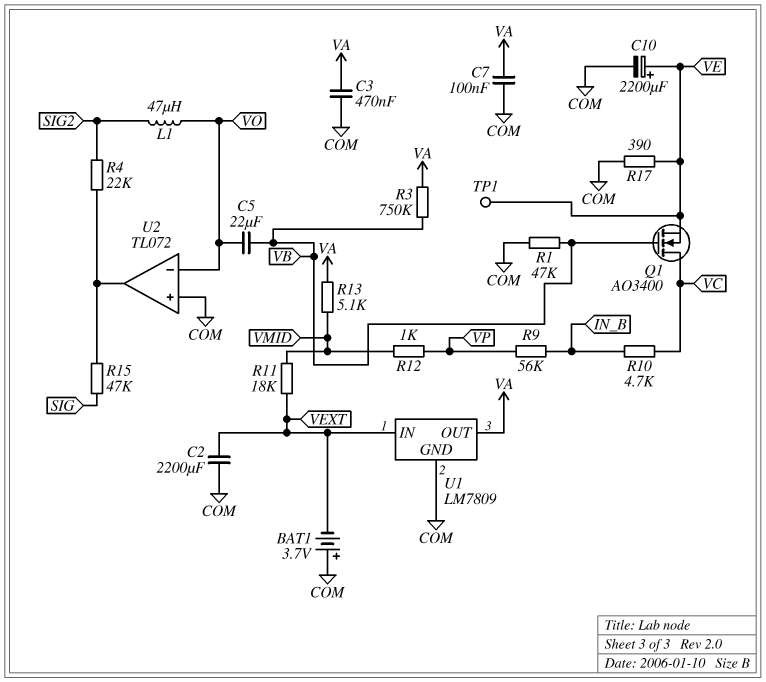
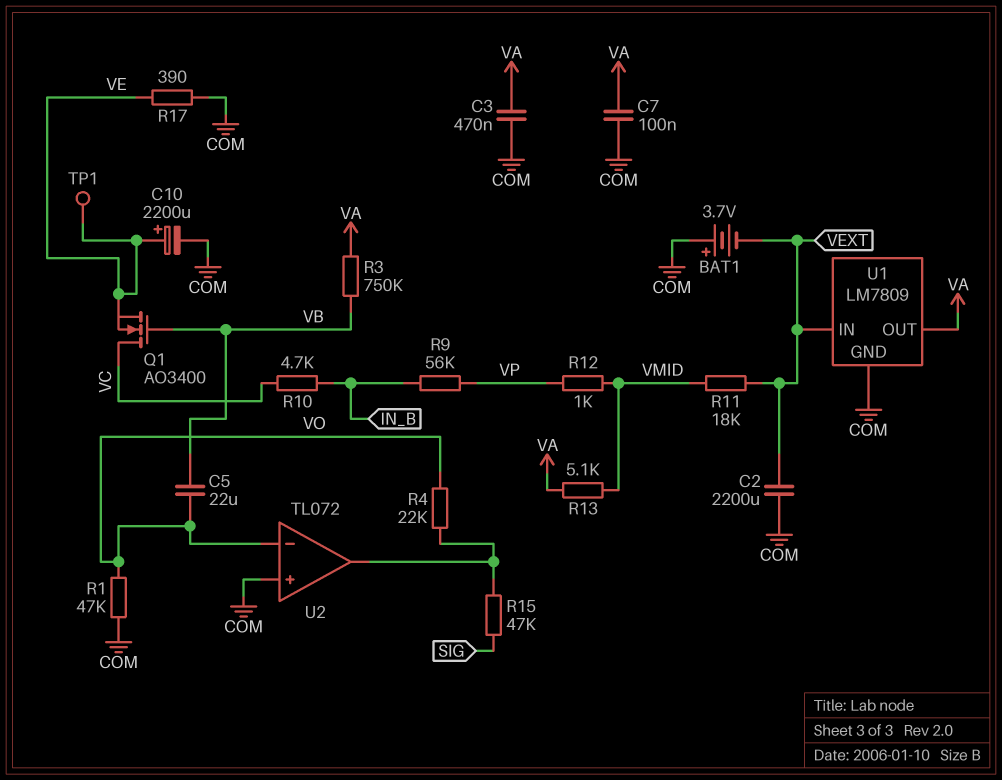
L1: 47uH (SIG2, VO) -> none
R1: 47k (COM, VB) -> 47k (COM, VO)
R4: 22k (SIG2, U2/out) -> 22k (U2/out, VO)

